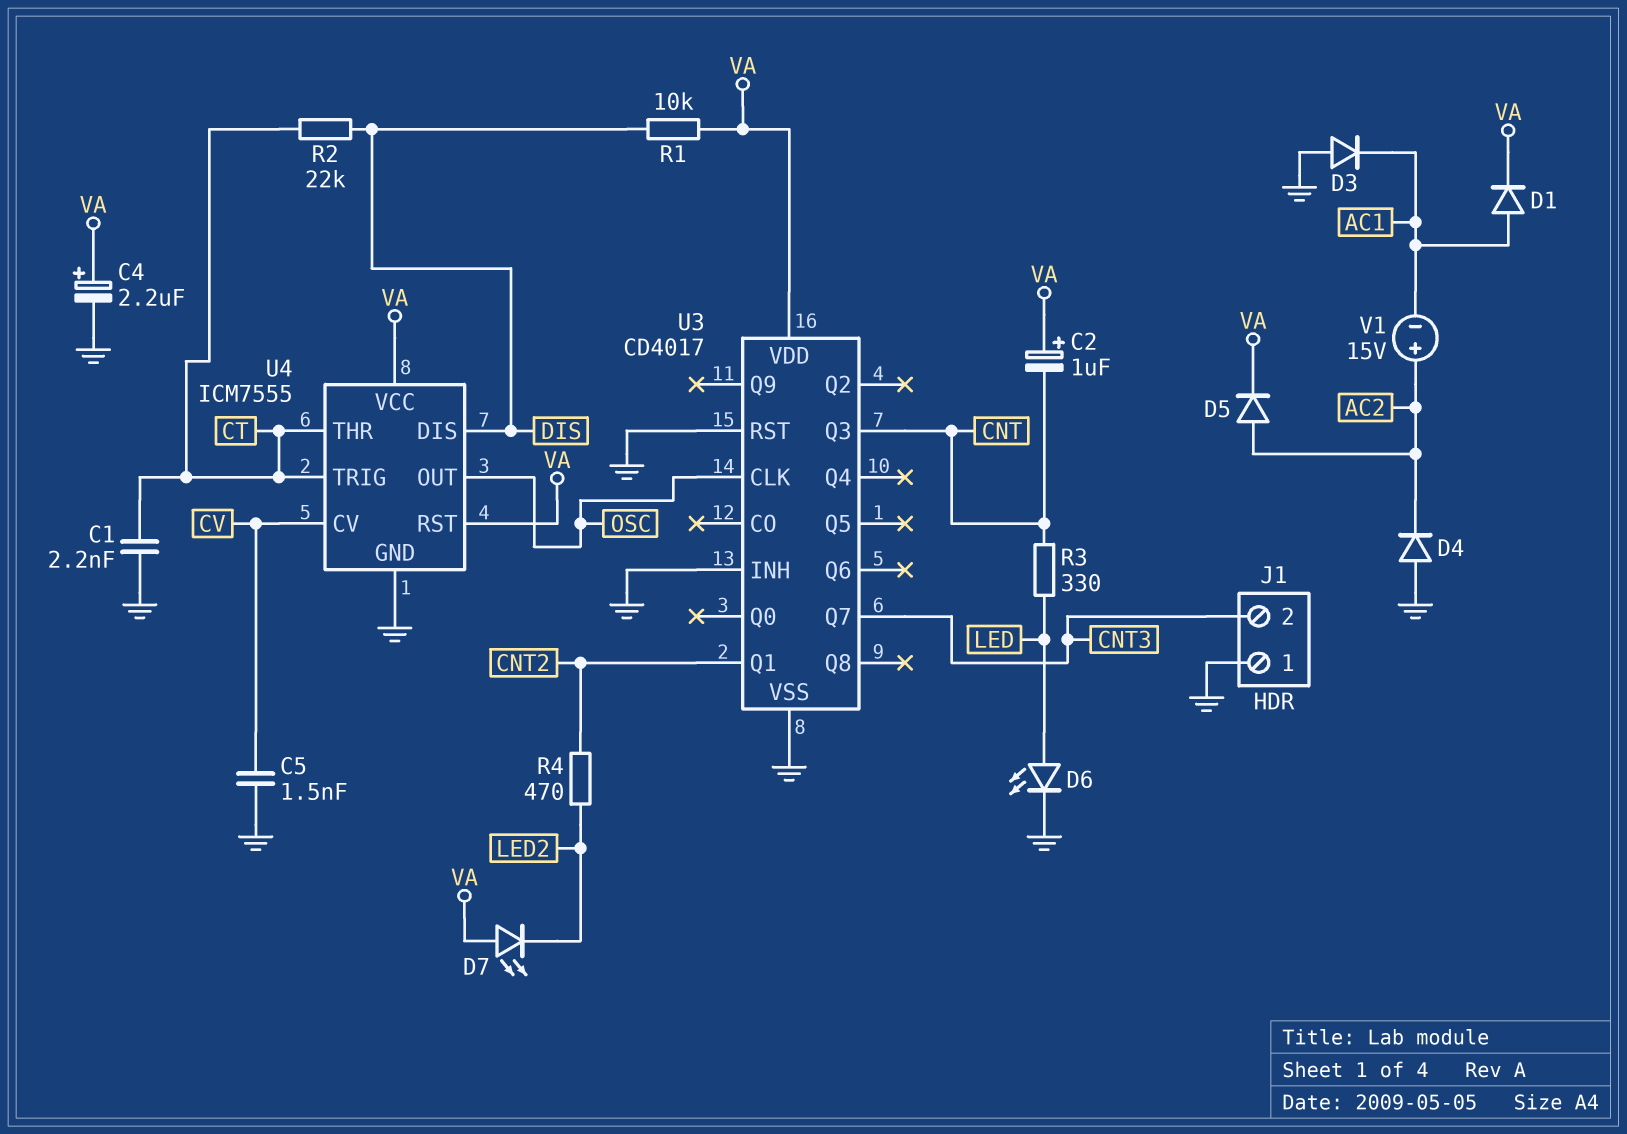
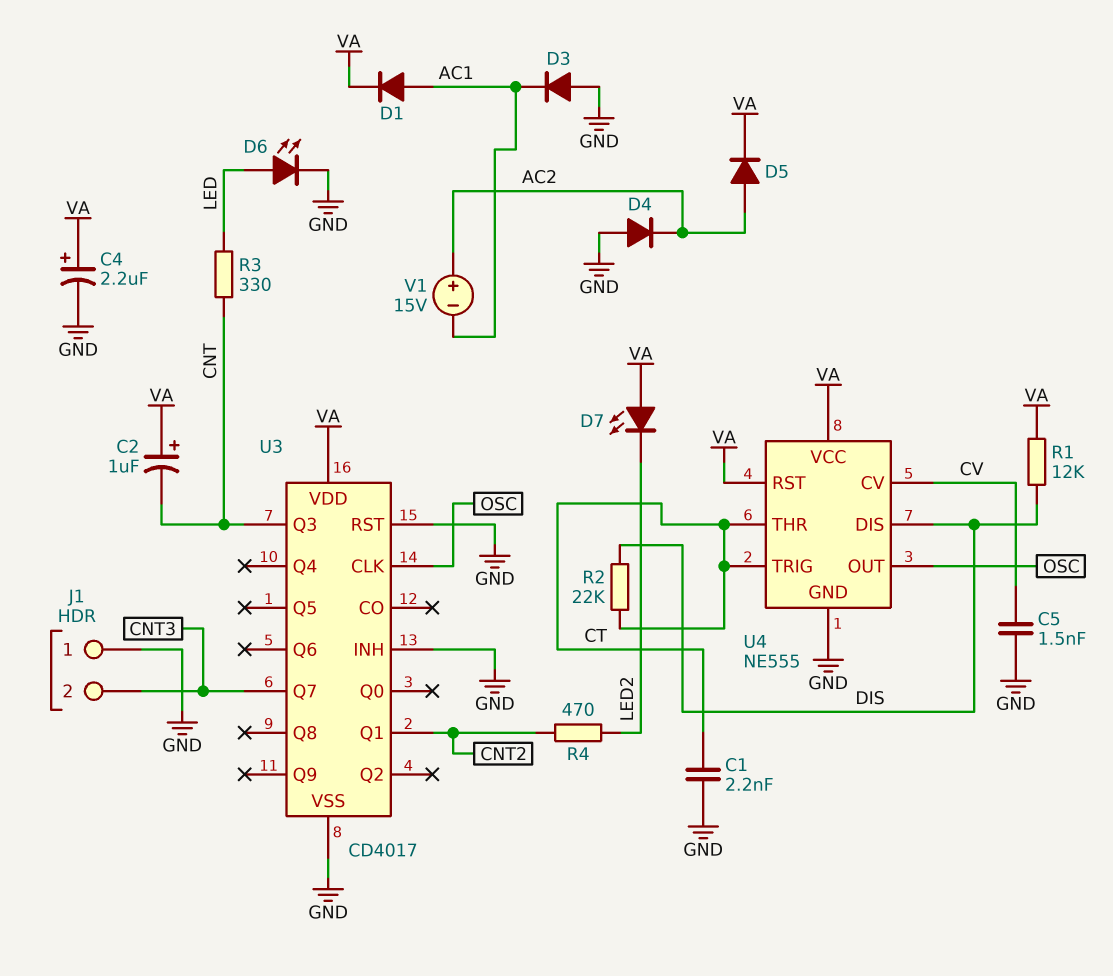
R1: 10k (DIS, VA) -> 12k (DIS, VA)
U4: ICM7555 -> NE555

